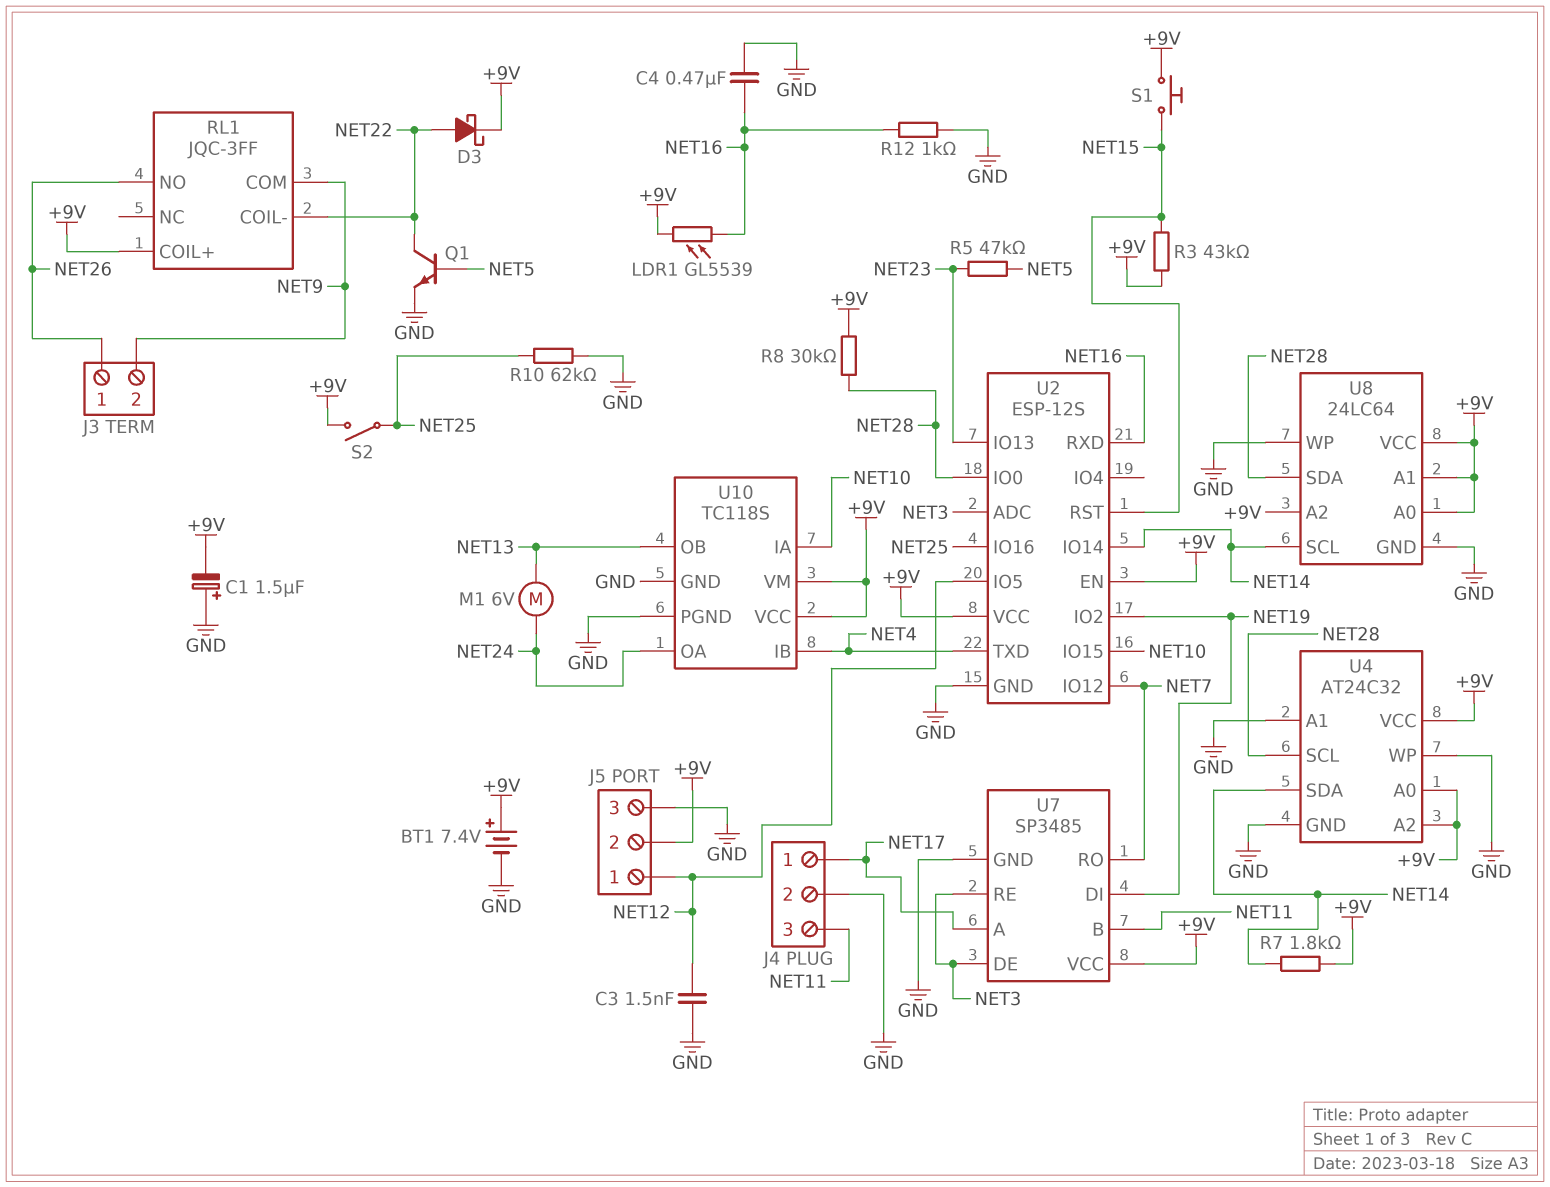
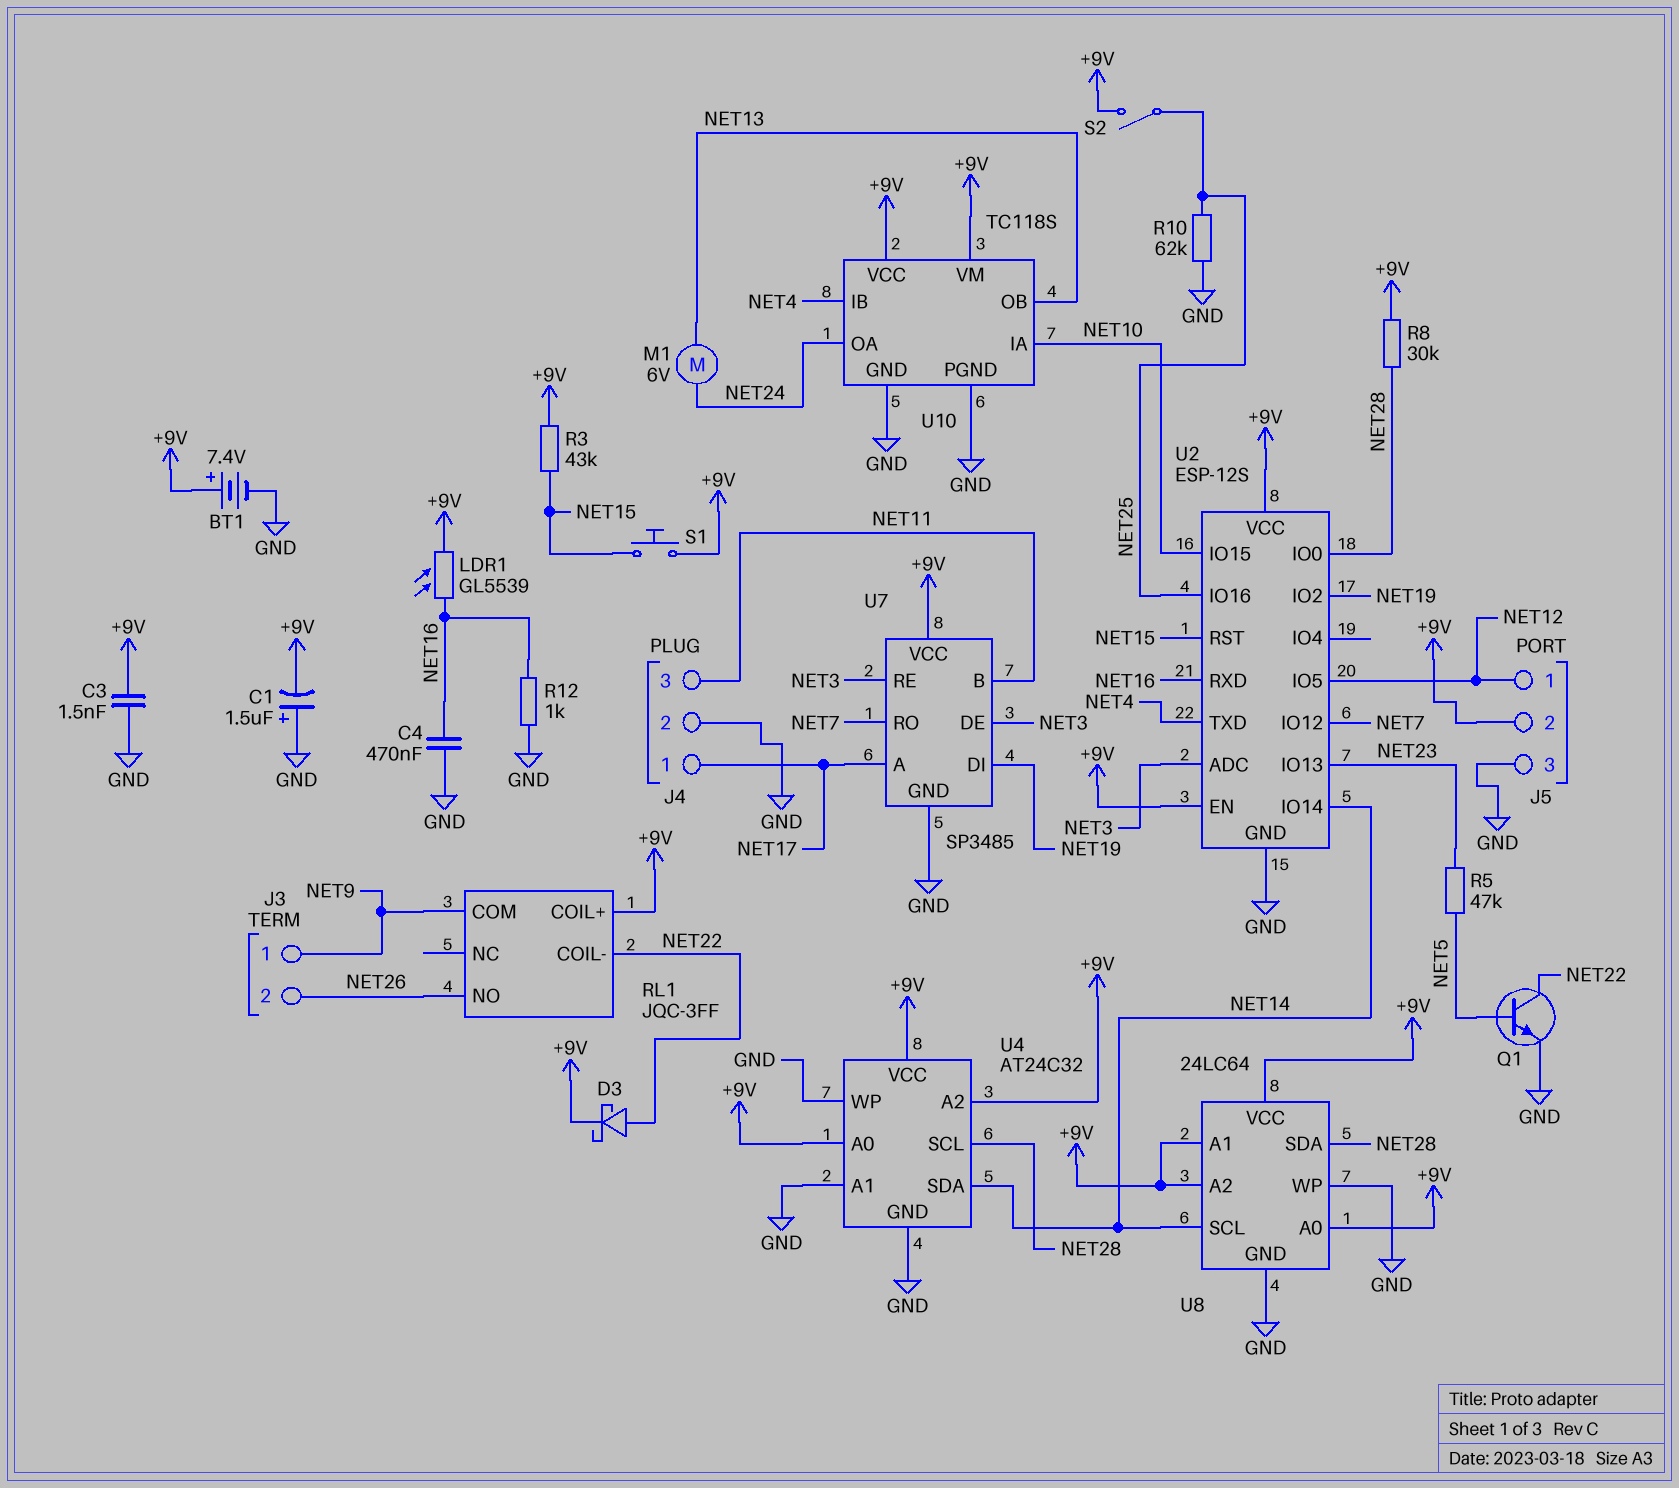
C3: 1.5nF (GND, NET12) -> 1.5nF (+9V, GND)
J3 pin 1: NET26 -> NET9
J3 pin 2: NET9 -> NET26
R7: 1.8k (+9V, NET14) -> none

